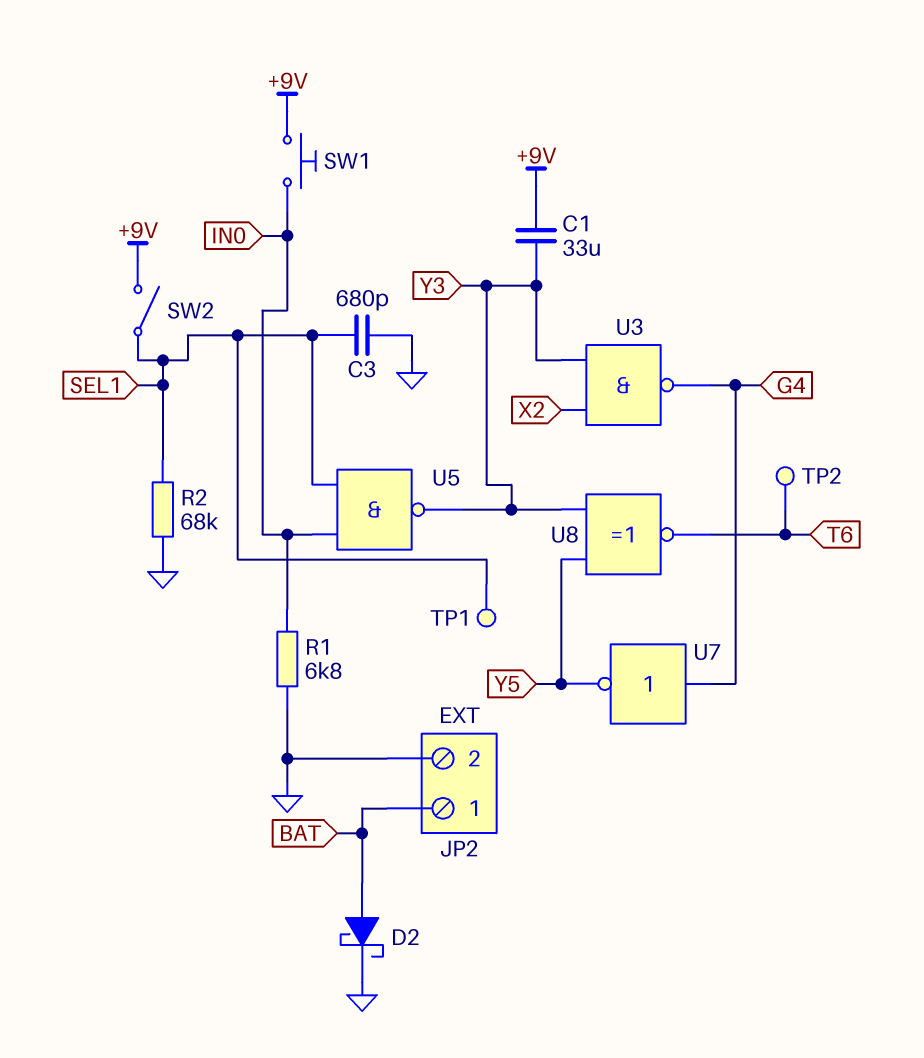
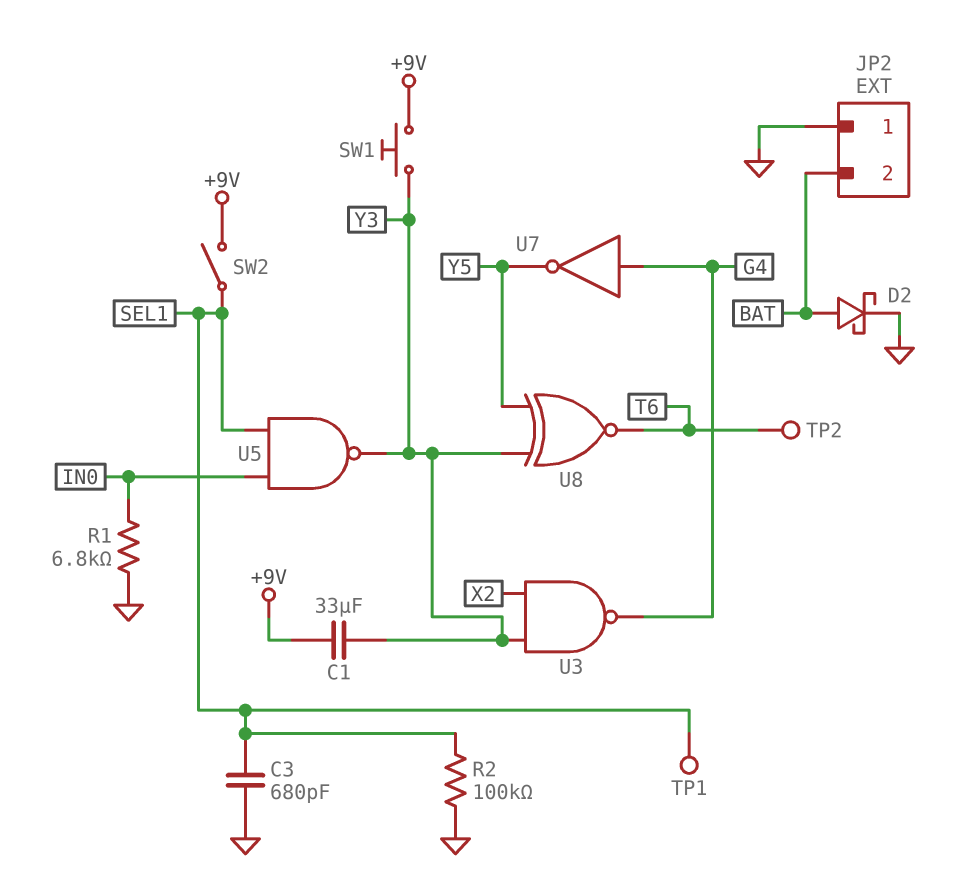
JP2 pin 1: BAT -> GND
JP2 pin 2: GND -> BAT
R2: 68k (GND, SEL1) -> 100k (GND, SEL1)
SW1: button (+9V, IN0) -> button (+9V, Y3)

